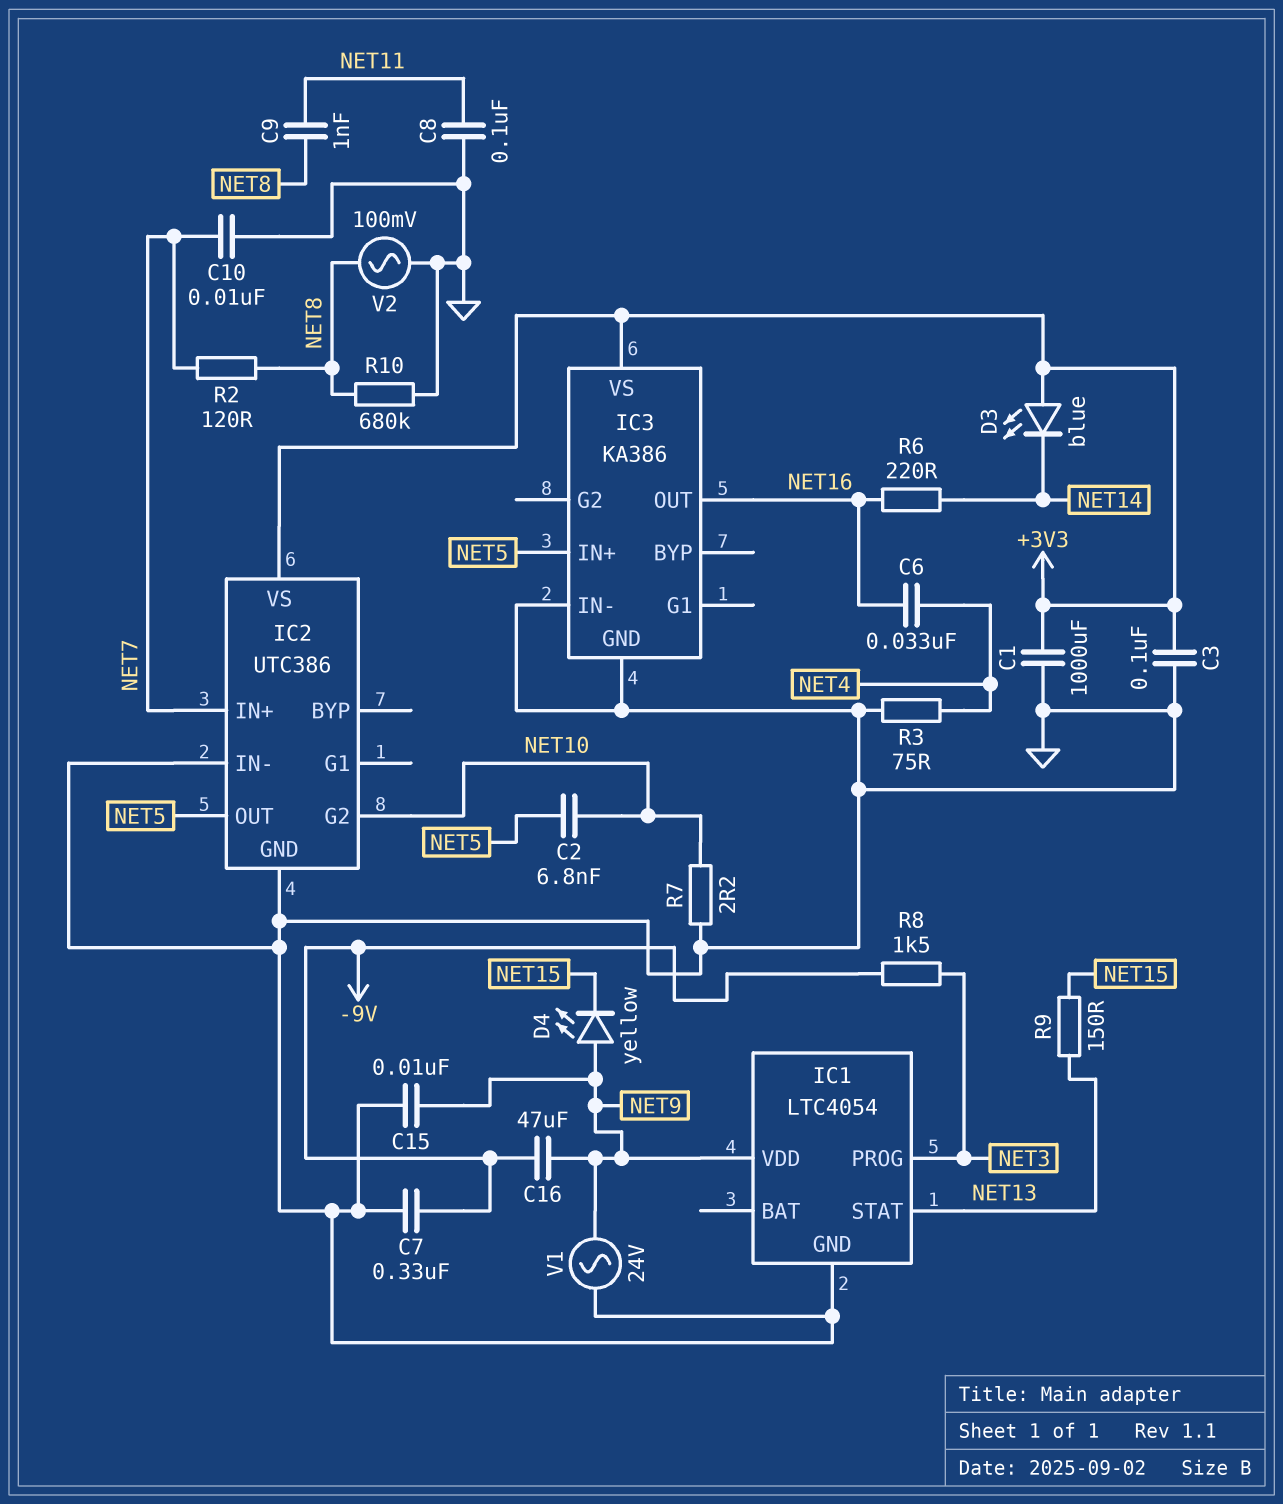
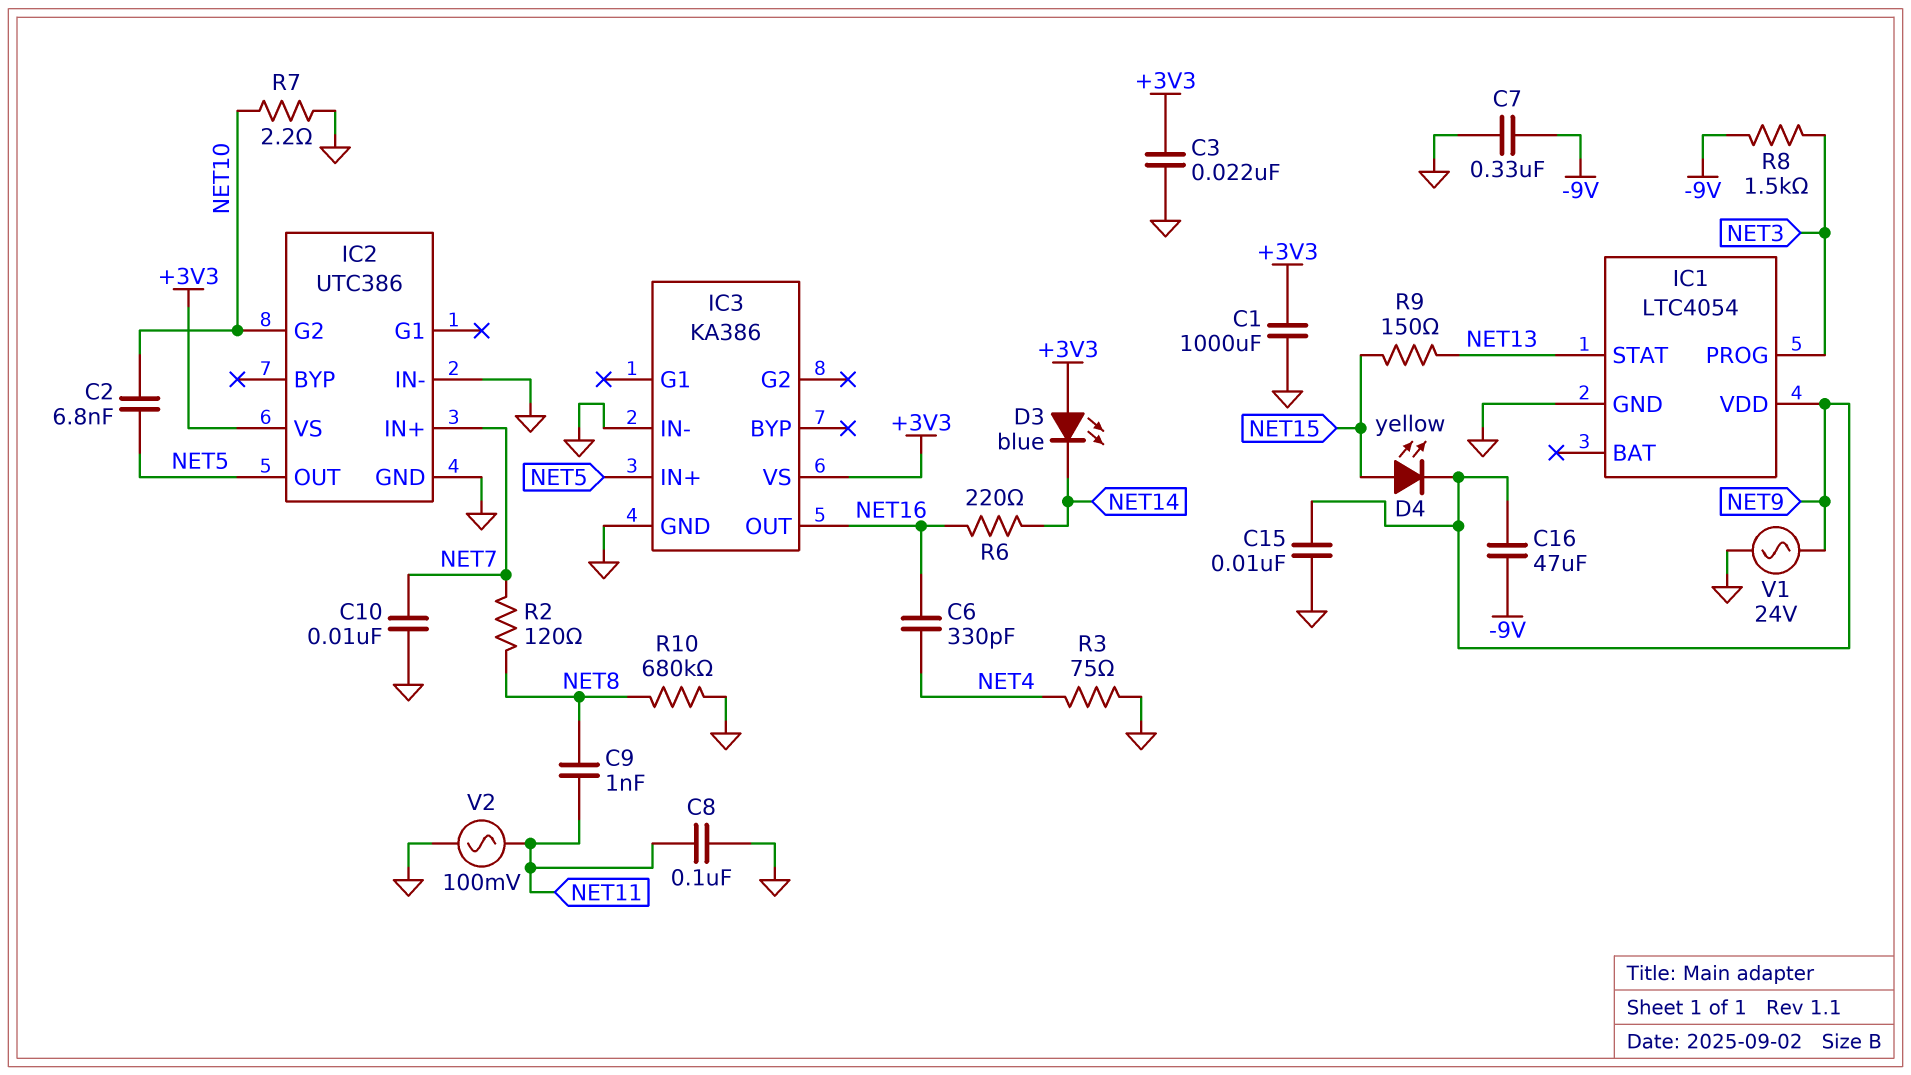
C3: 100nF (+3V3, GND) -> 22nF (+3V3, GND)
C6: 33nF (NET4, NET16) -> 330pF (NET4, NET16)
D4: LED yellow (A NET9, K NET15) -> LED yellow (A NET15, K NET9)
V2: AC 100mV (GND, NET8) -> AC 100mV (GND, NET11)

